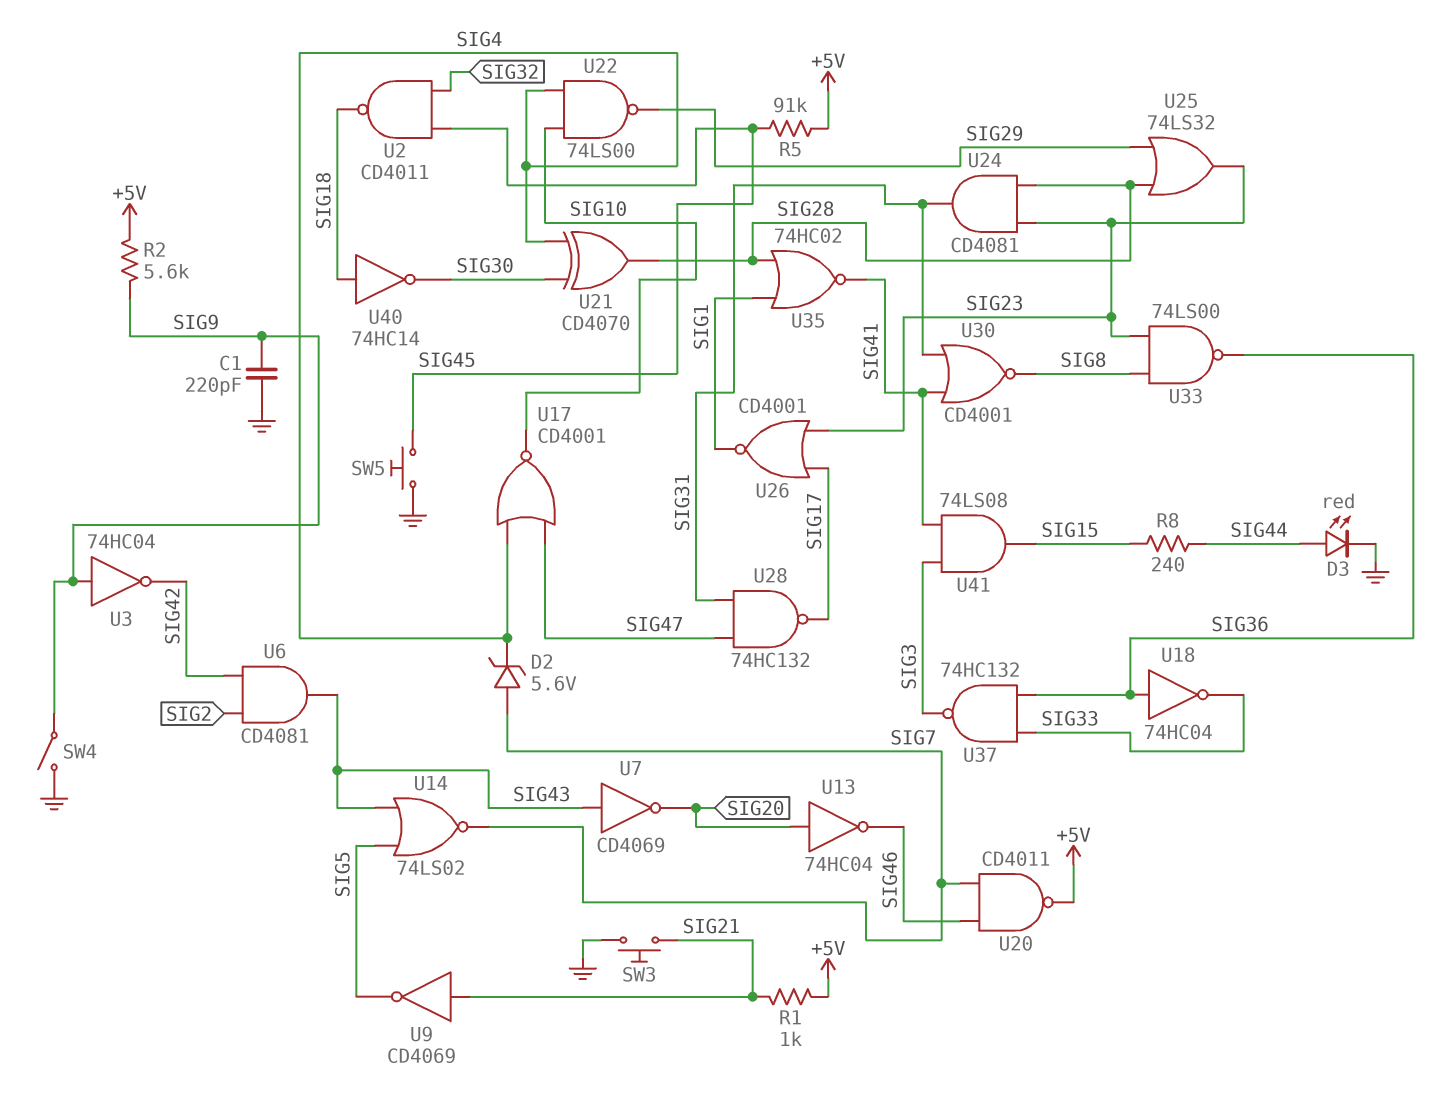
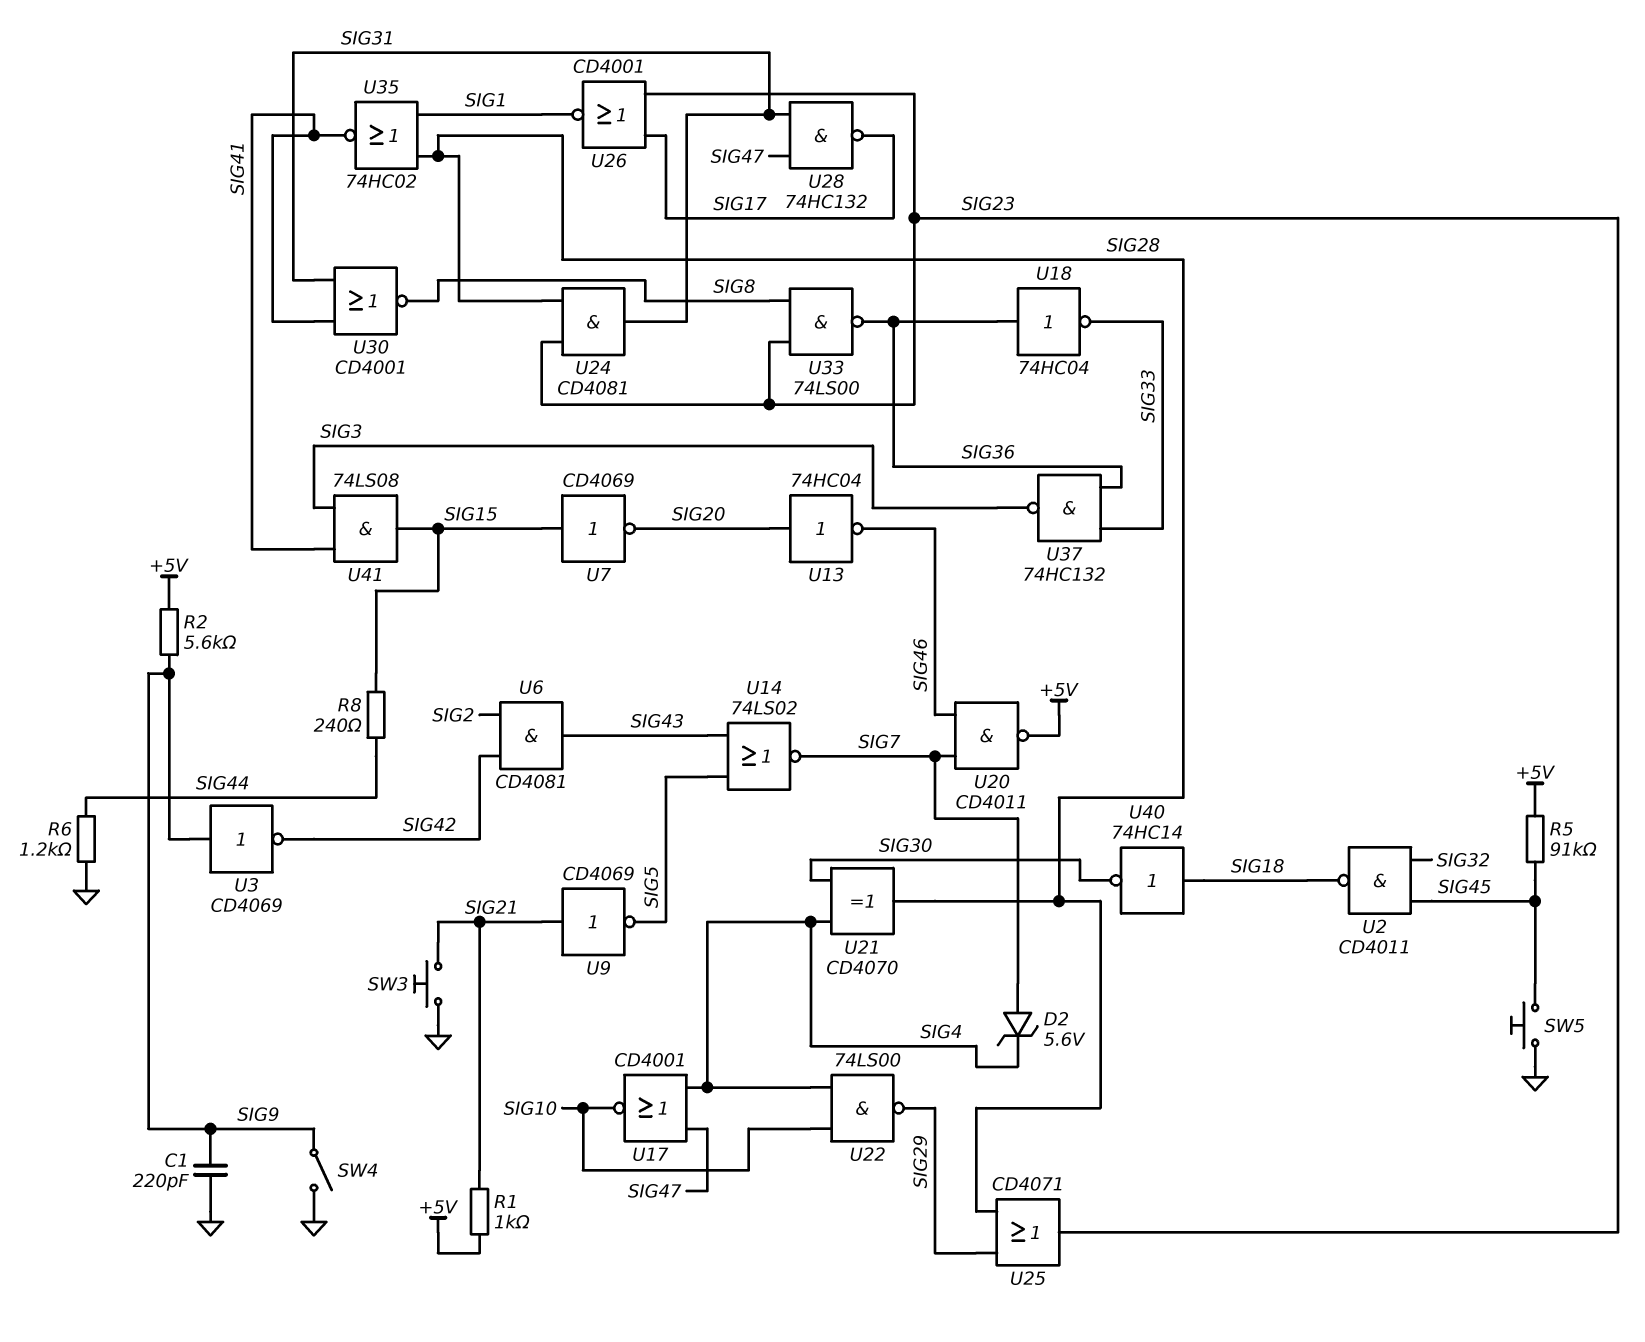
D3: LED red (A SIG44, K GND) -> none
R6: none -> 1.2k (GND, SIG44)
U3: NOT 74HC04 (in SIG9, out SIG42) -> NOT CD4069 (in SIG9, out SIG42)
U7: NOT CD4069 (in SIG43, out SIG20) -> NOT CD4069 (in SIG15, out SIG20)
U25: OR 74LS32 (in SIG28, in SIG29, out SIG23) -> OR CD4071 (in SIG28, in SIG29, out SIG23)

